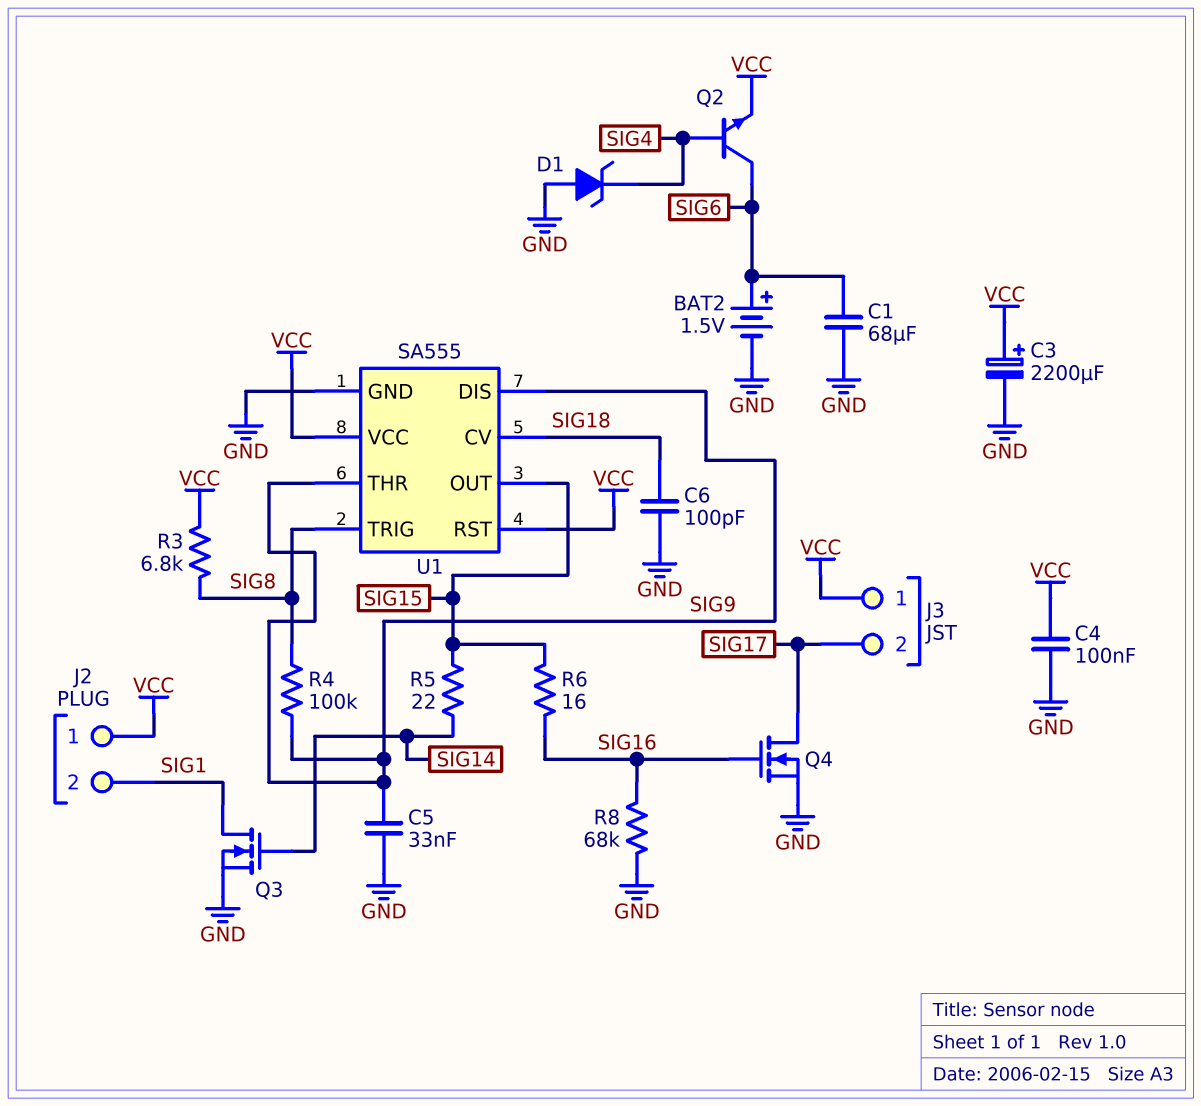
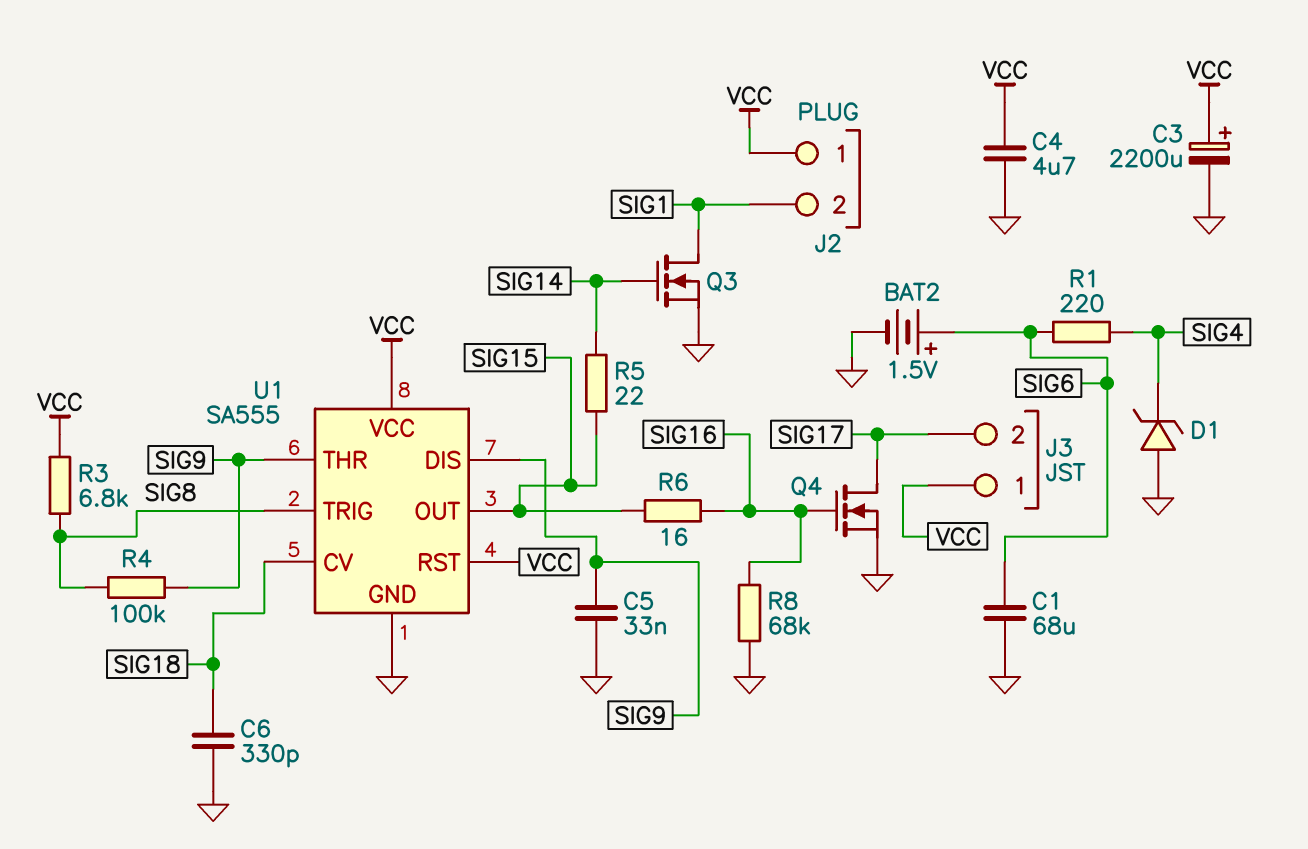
C4: 100nF (GND, VCC) -> 4.7uF (GND, VCC)
C6: 100pF (GND, SIG18) -> 330pF (GND, SIG18)
Q2: NPN (B SIG4, C SIG6, E VCC) -> none
R1: none -> 220 (SIG4, SIG6)

